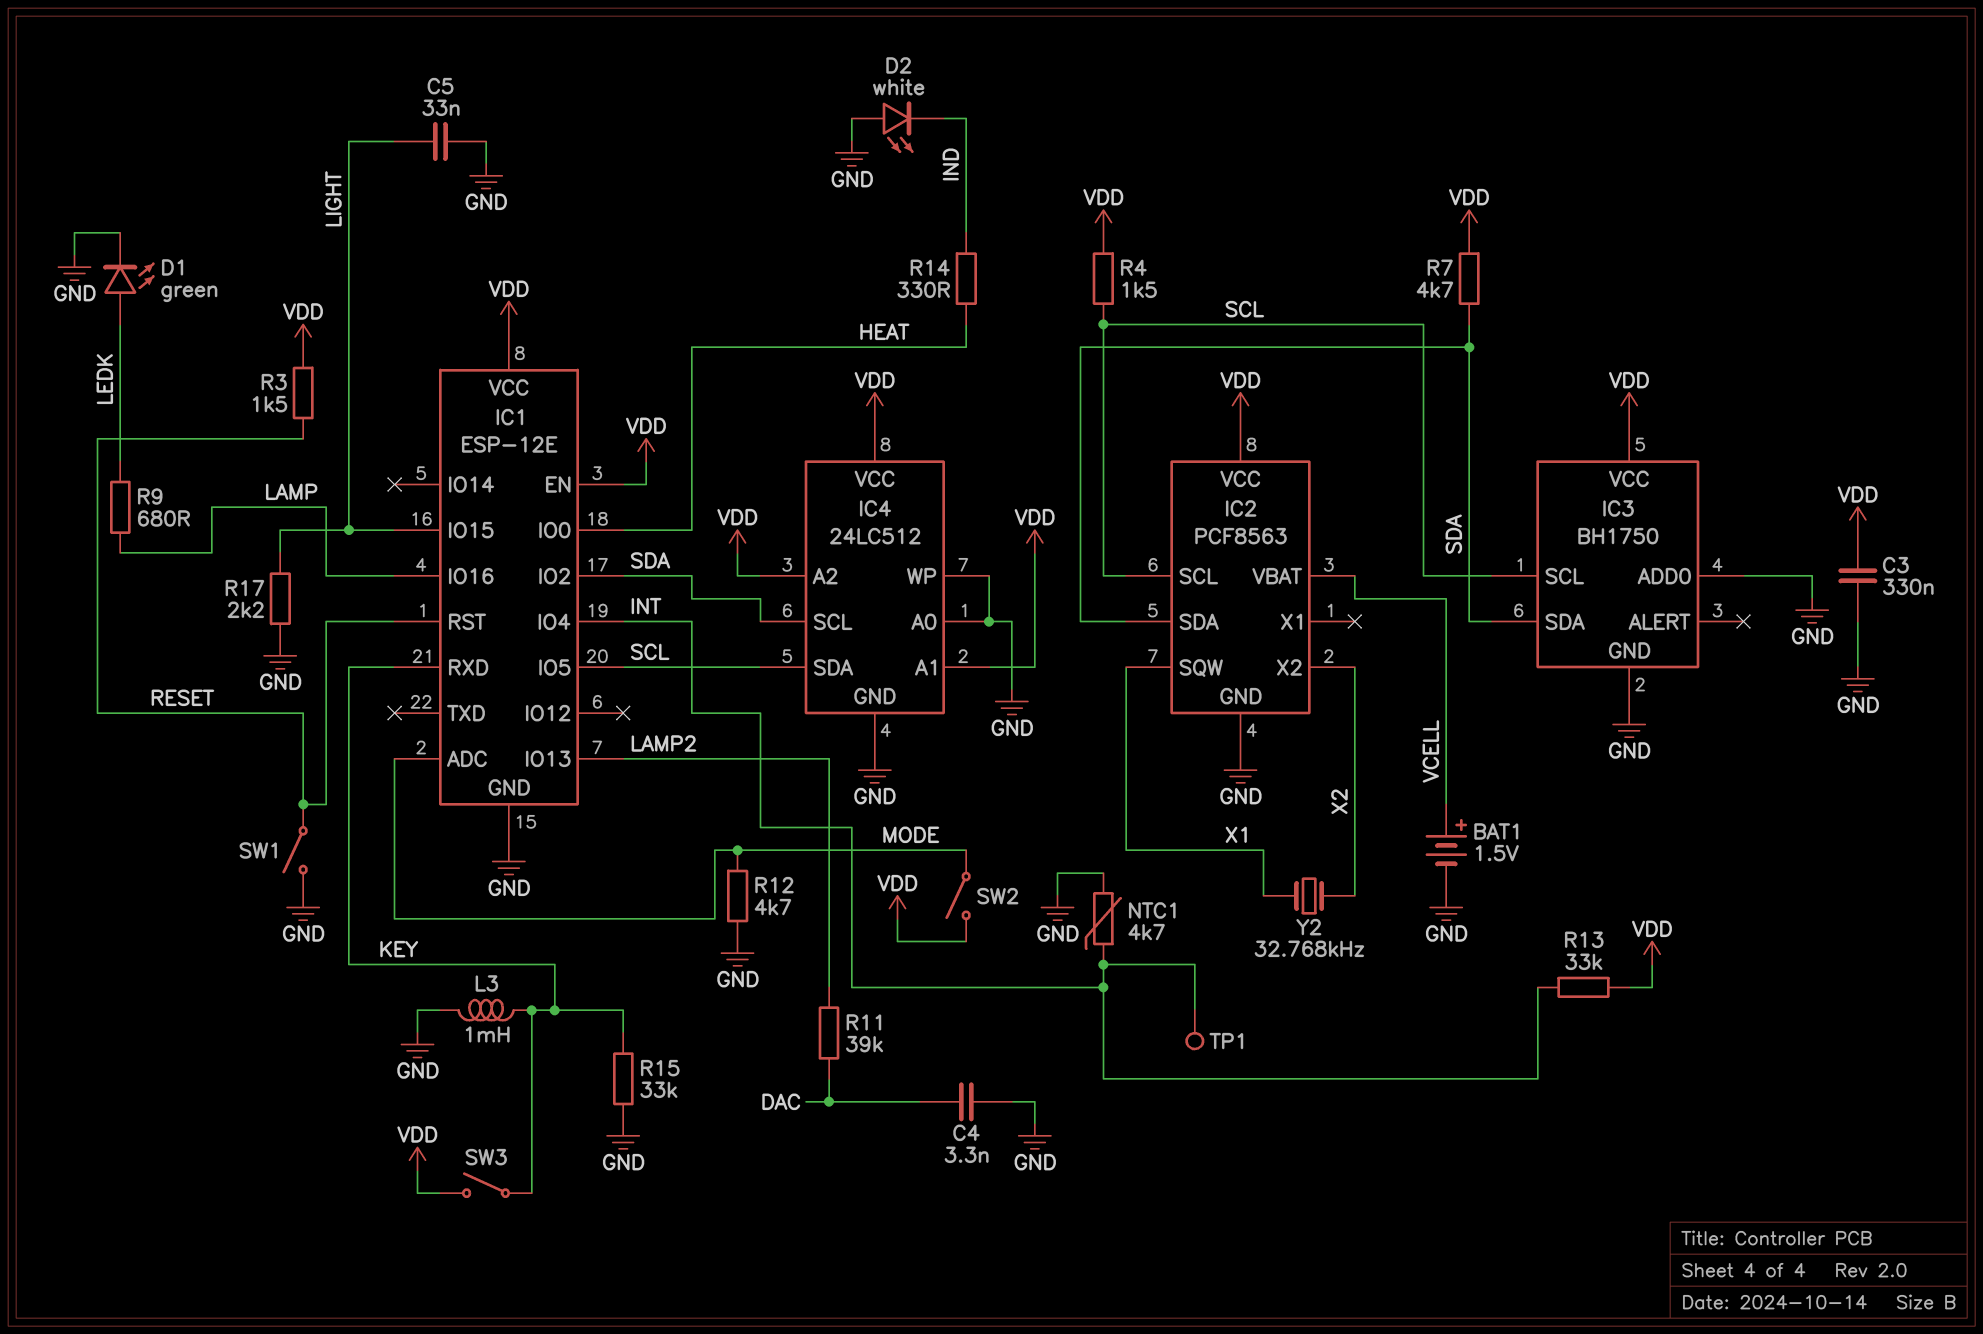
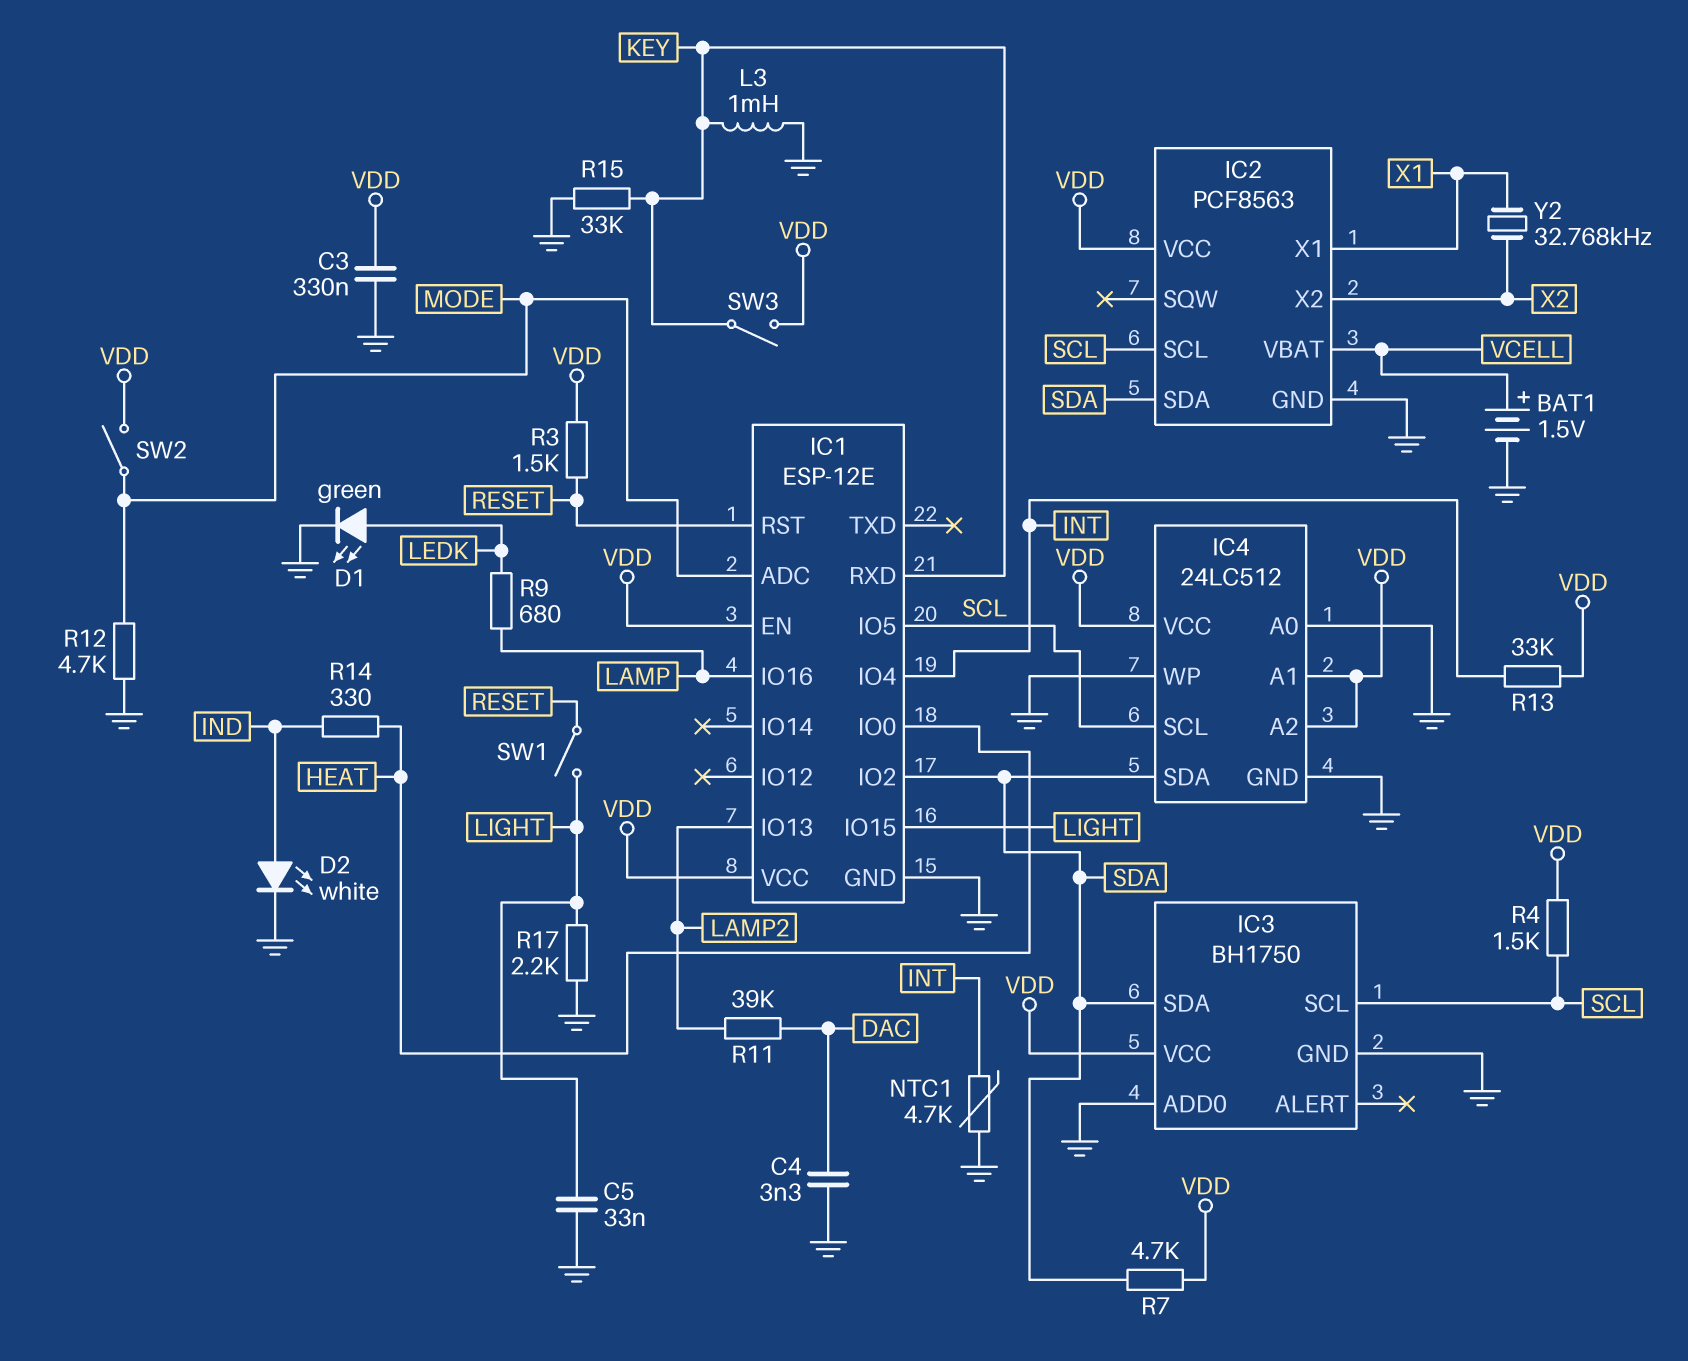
D2: LED white (A GND, K IND) -> LED white (A IND, K GND)
IC2 pin SQW: X1 -> none
IC2 pin X1: none -> X1
IC4 pin SCL: SDA -> SCL
IC4 pin SDA: SCL -> SDA
SW1: switch (GND, RESET) -> switch (LIGHT, RESET)
TP1: test point (INT) -> none

